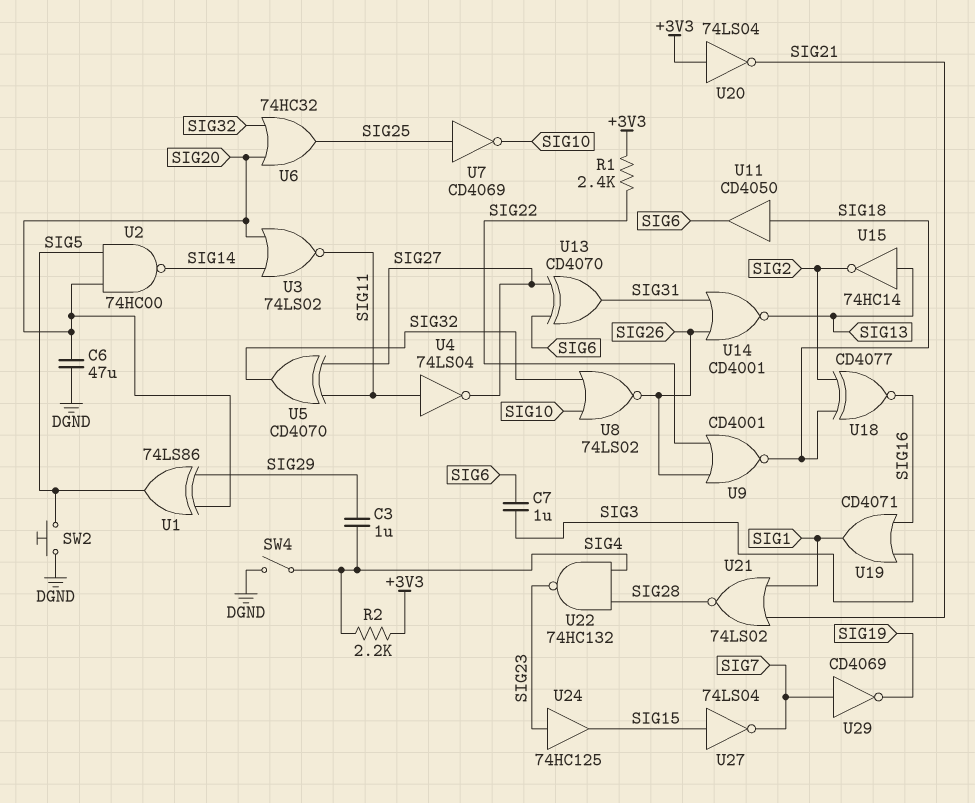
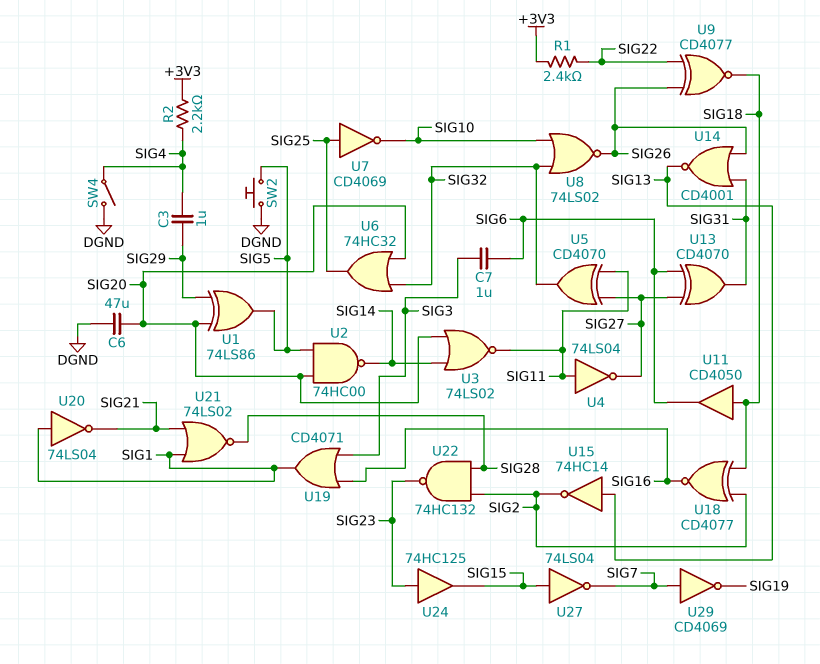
U9: NOR CD4001 (in SIG22, in SIG26, out SIG18) -> XNOR CD4077 (in SIG22, in SIG26, out SIG18)
U20: NOT 74LS04 (in +3V3, out SIG21) -> NOT 74LS04 (in SIG1, out SIG21)
U22: NAND 74HC132 (in SIG4, in SIG28, out SIG23) -> NAND 74HC132 (in SIG2, in SIG28, out SIG23)

